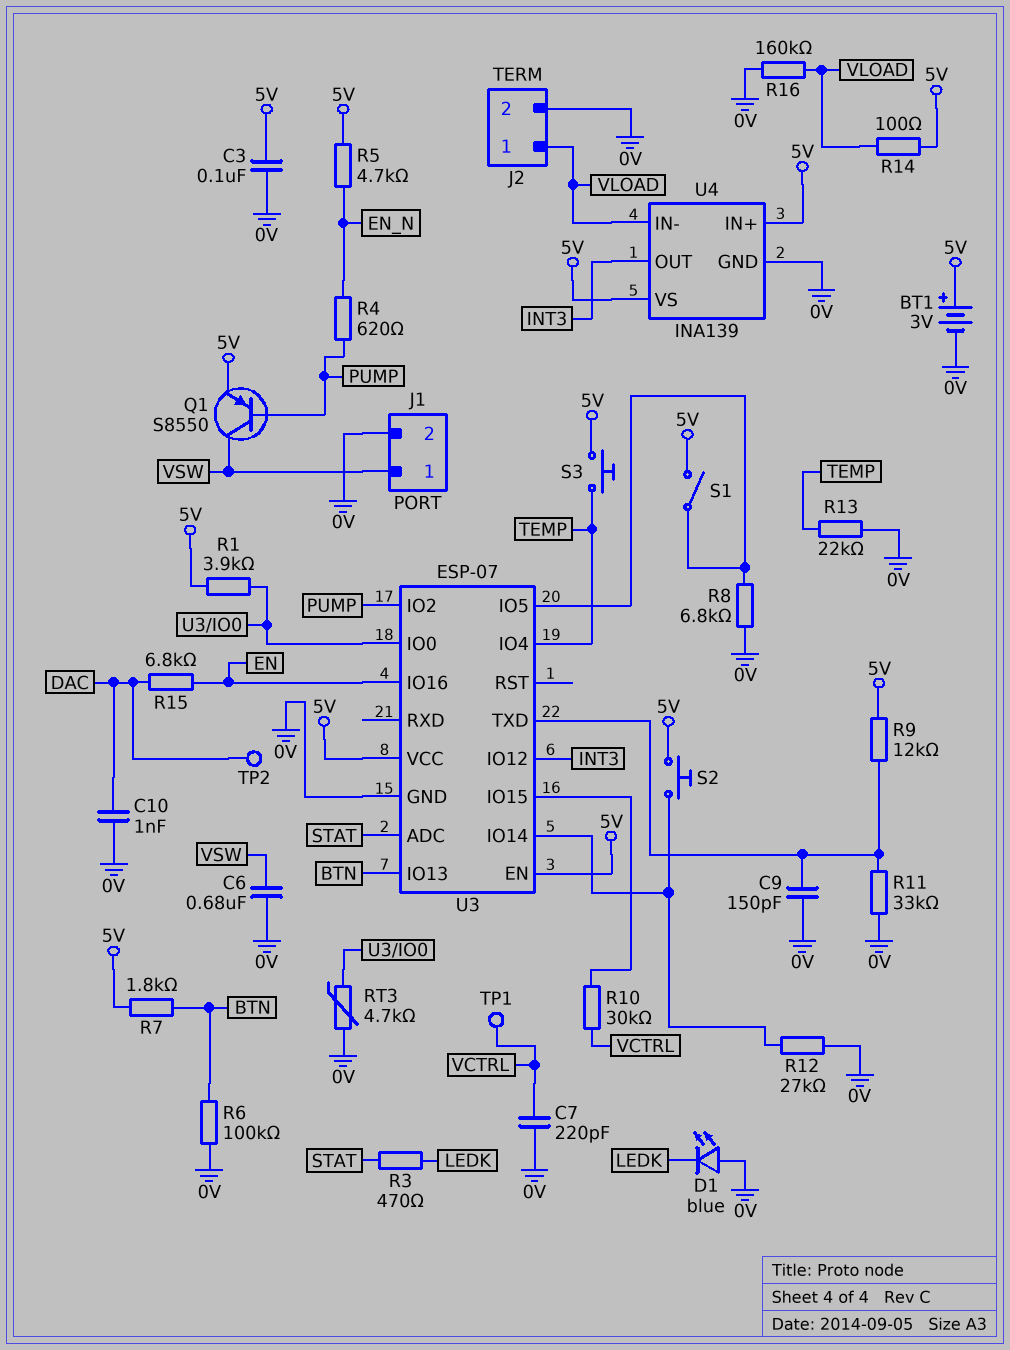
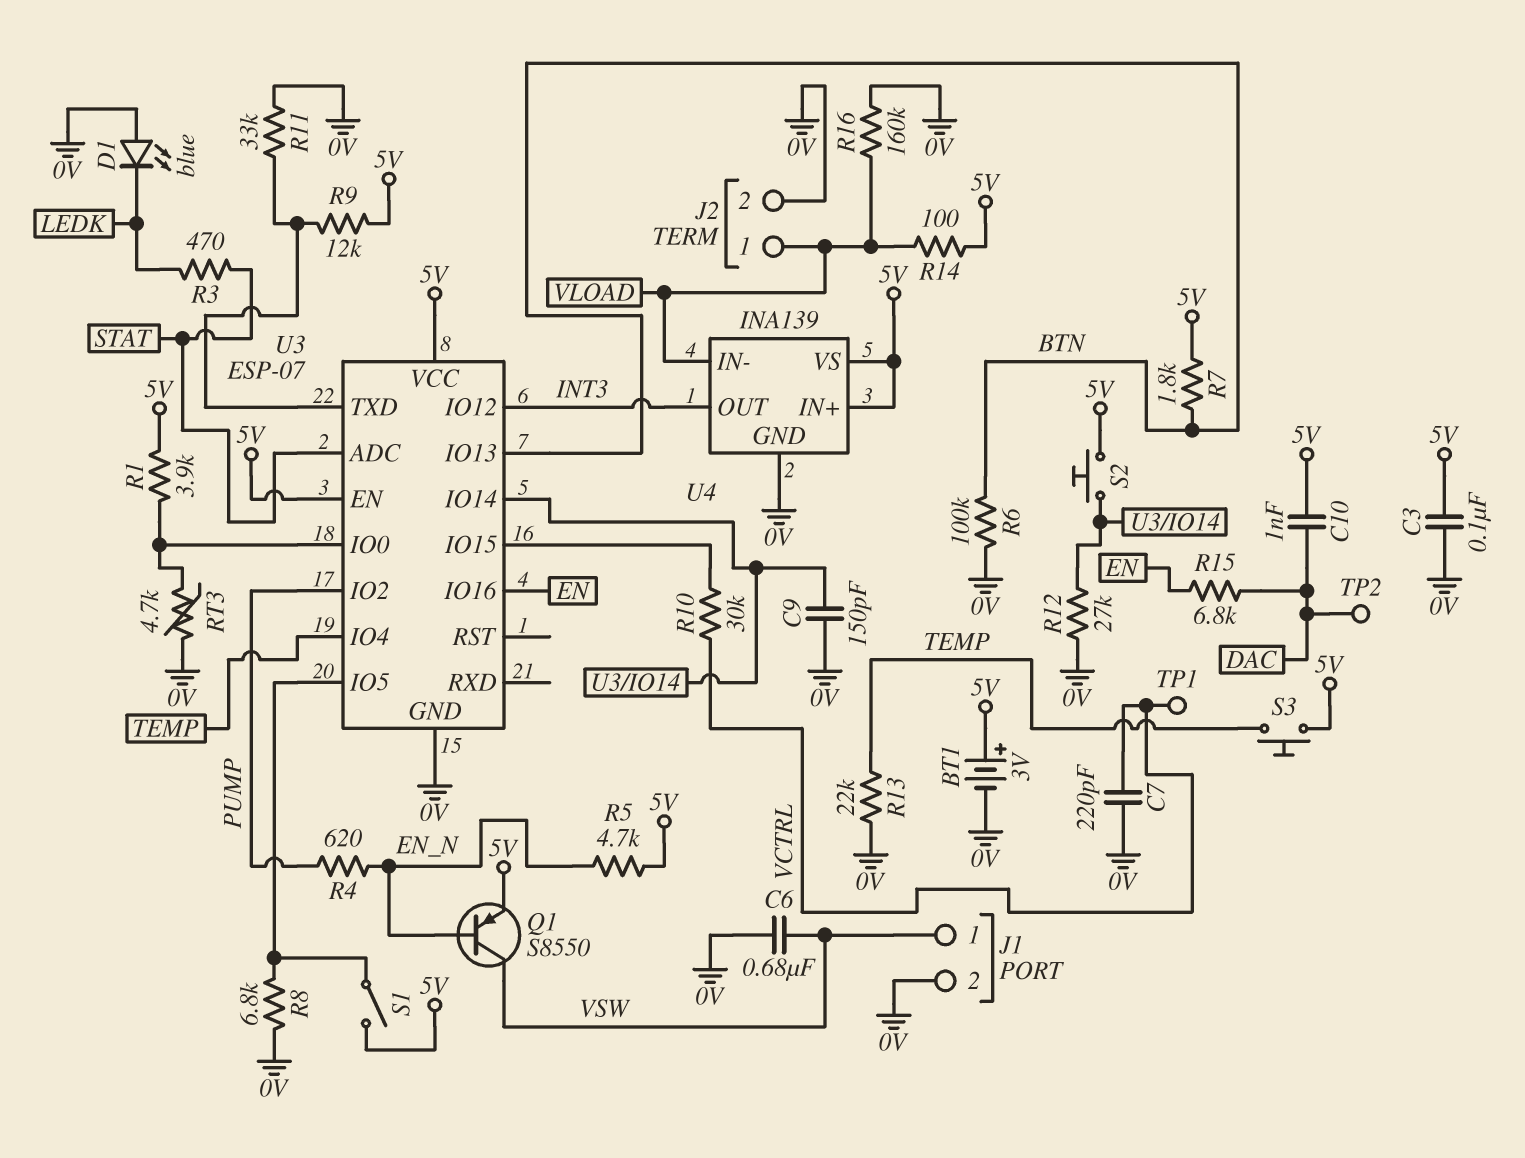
C9: 150pF (0V, U3/TXD) -> 150pF (0V, U3/IO14)
C10: 1nF (0V, DAC) -> 1nF (5V, DAC)
Q1: PNP S8550 (B PUMP, C VSW, E 5V) -> PNP S8550 (B EN_N, C VSW, E 5V)

